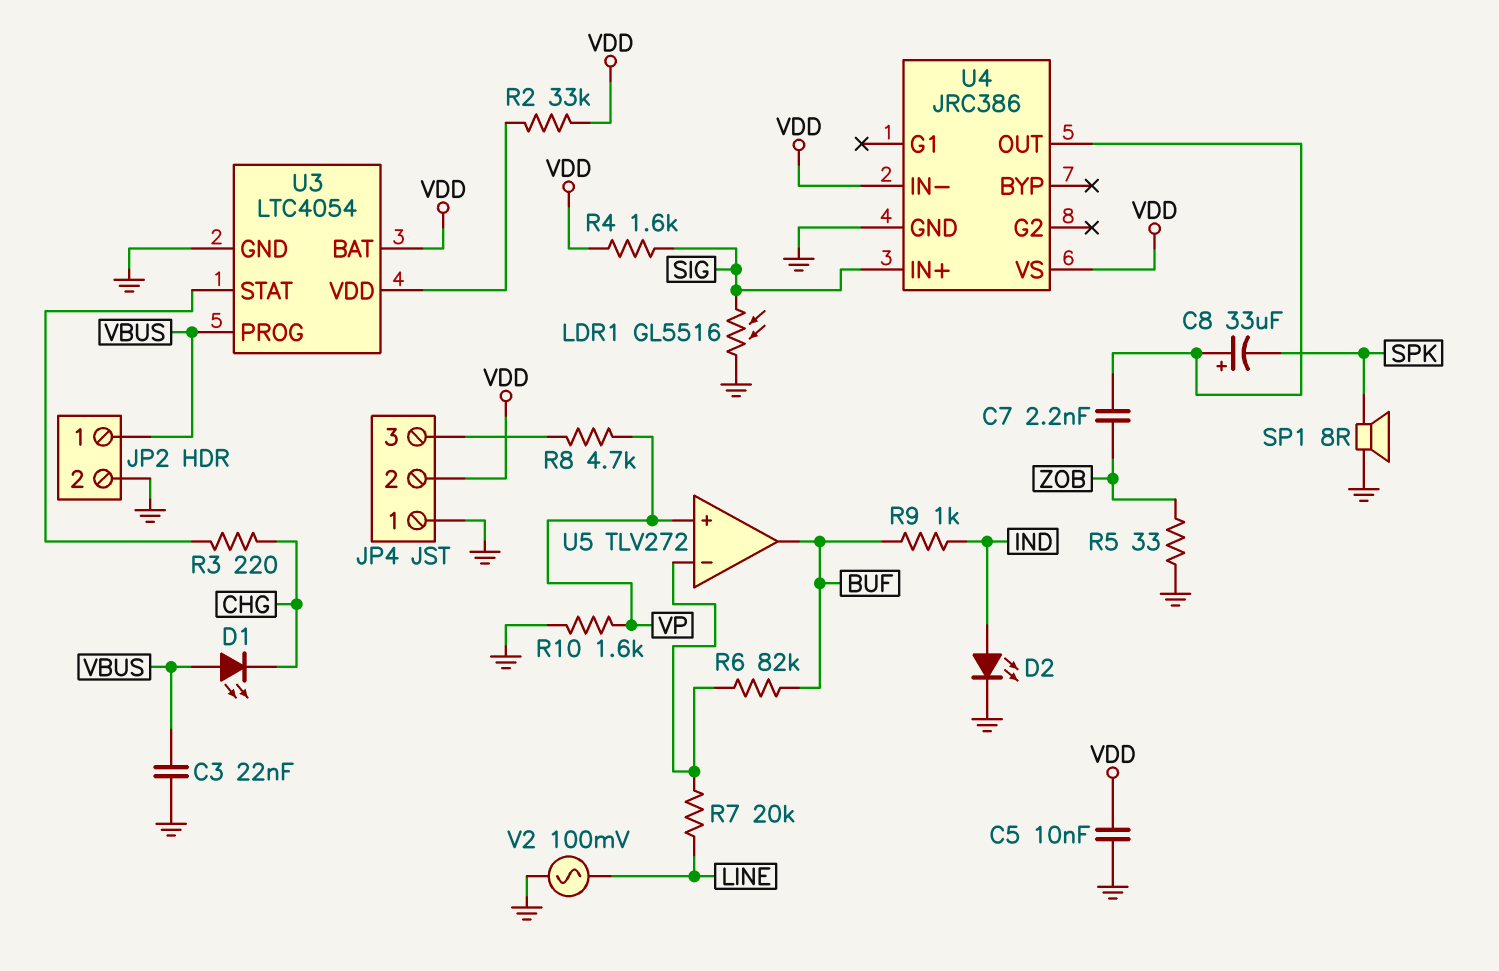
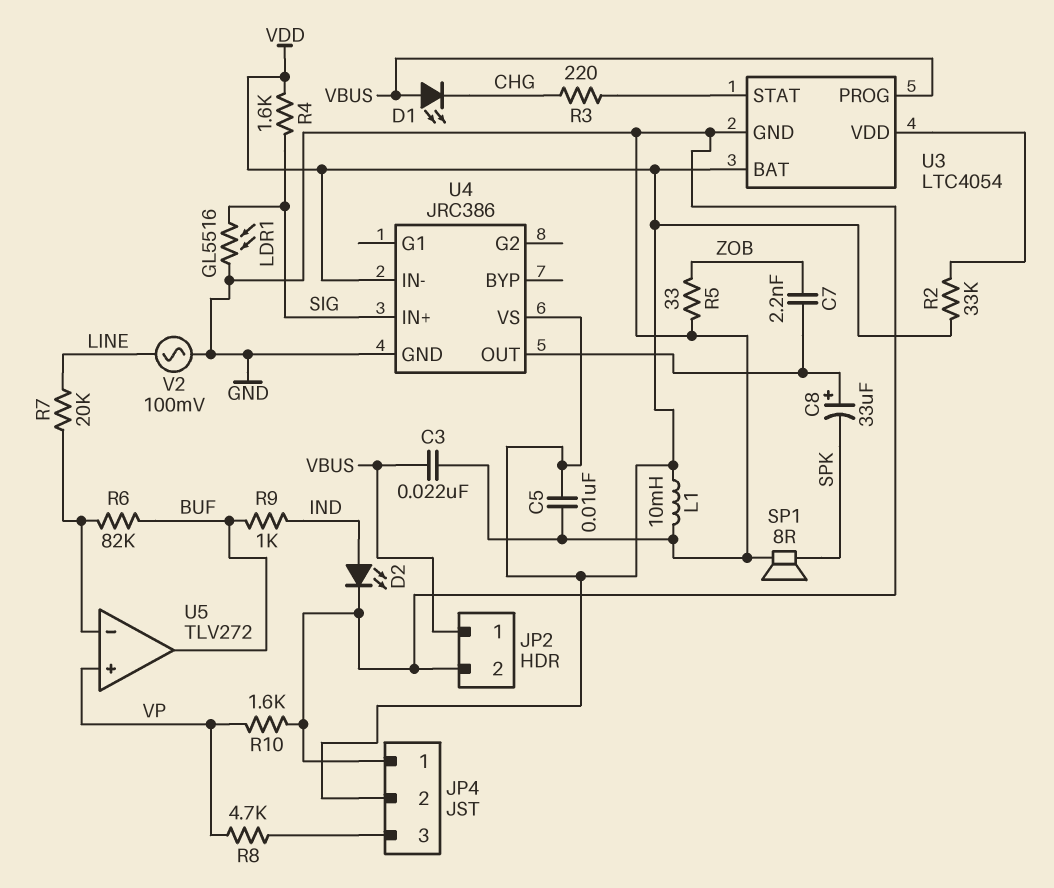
L1: none -> 10mH (GND, VDD)

